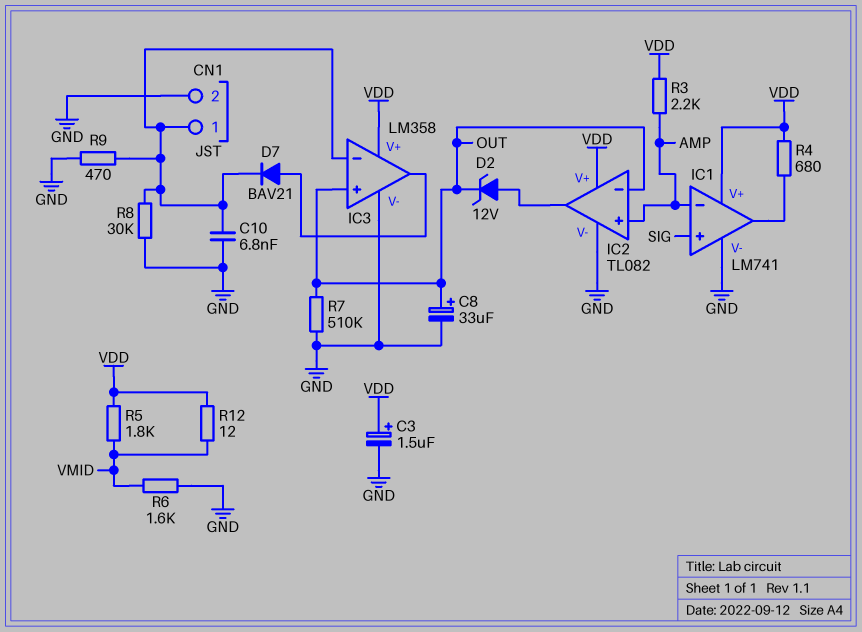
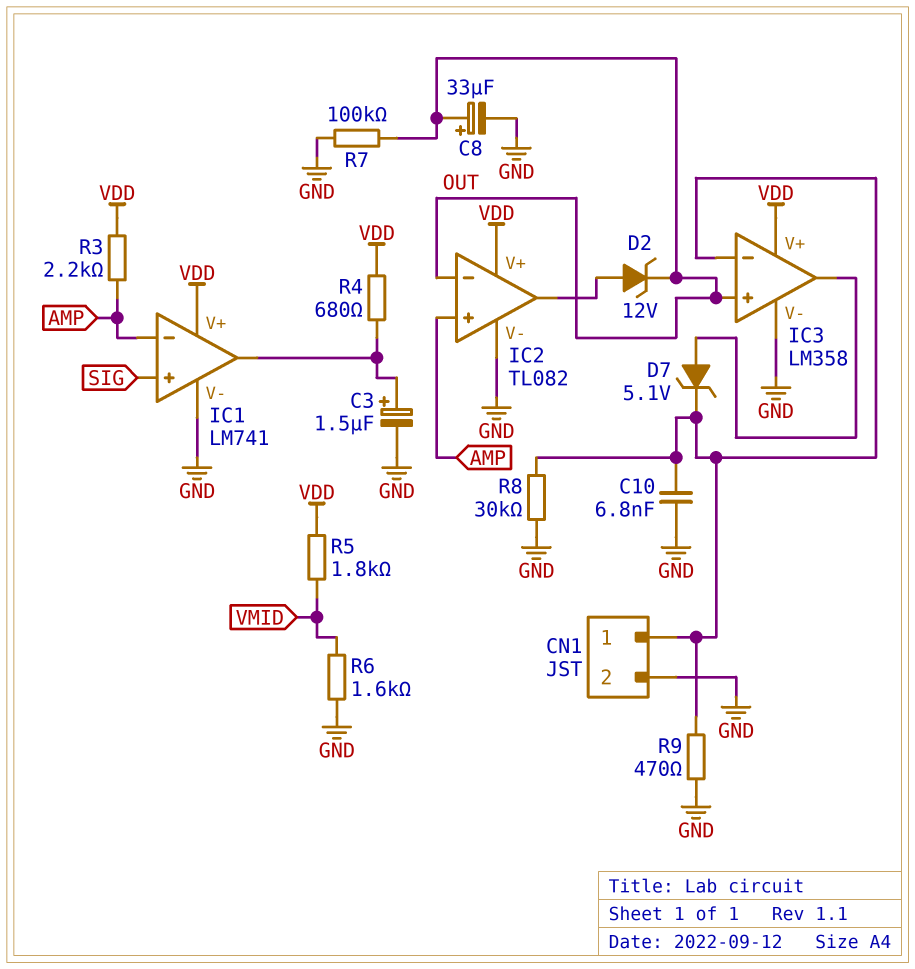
C3: 1.5uF (plus VDD, minus GND) -> 1.5uF (plus IC1/out, minus GND)
D7: diode BAV21 (A IC3/out, K CN1/1) -> zener 5.1V (A IC3/out, K CN1/1)
R7: 510k (GND, OUT) -> 100k (GND, OUT)
R12: 12 (VDD, VMID) -> none

